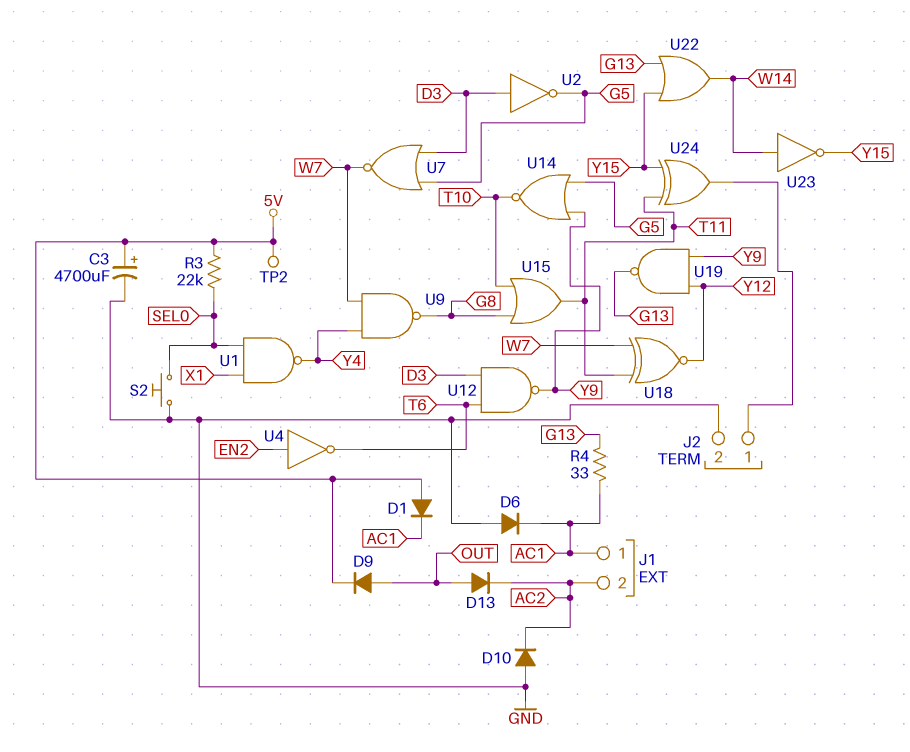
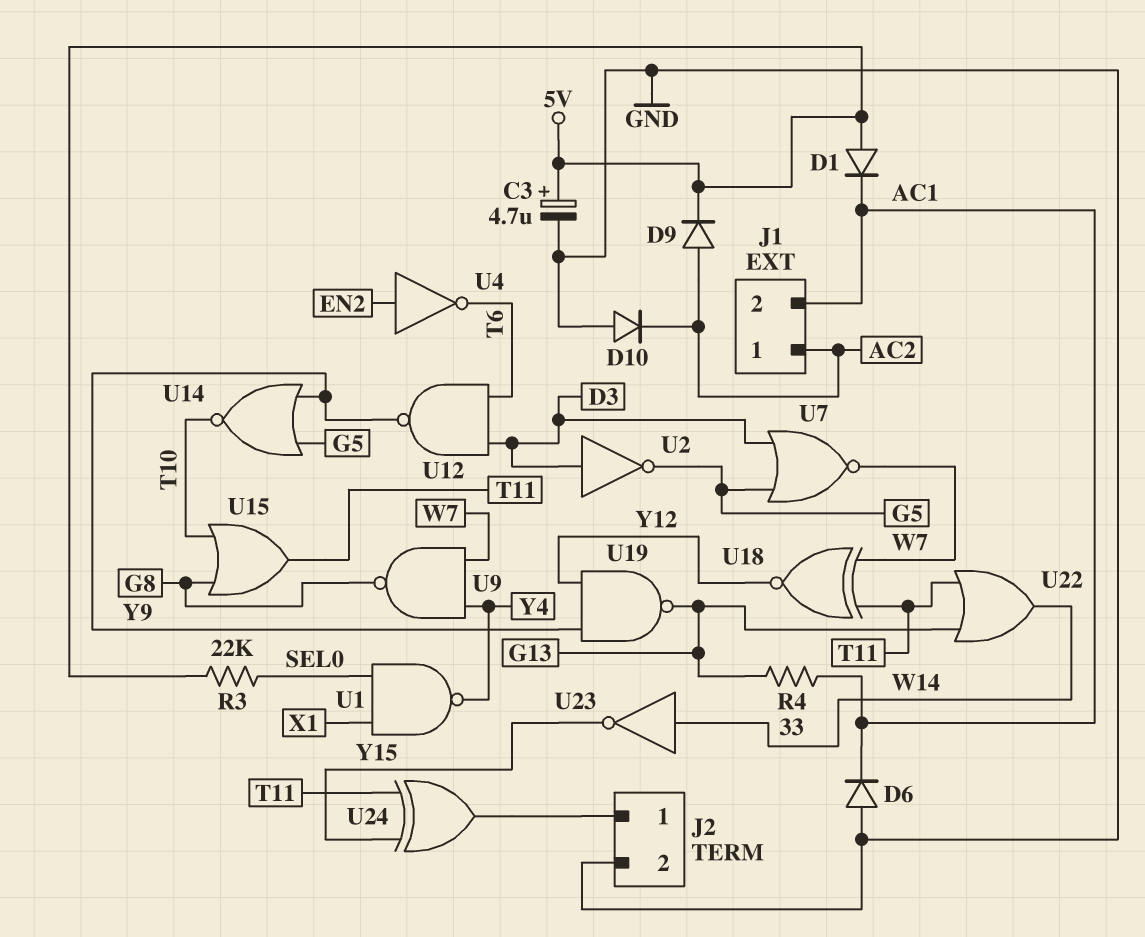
C3: 4700uF (plus 5V, minus GND) -> 4.7uF (plus 5V, minus GND)
D9: diode (A OUT, K 5V) -> diode (A AC2, K 5V)
D13: diode (A OUT, K AC2) -> none
J1 pin 1: AC1 -> AC2
J1 pin 2: AC2 -> AC1
S2: button (GND, SEL0) -> none
TP2: test point (5V) -> none
U22: OR (in G13, in Y15, out W14) -> OR (in G13, in T11, out W14)

